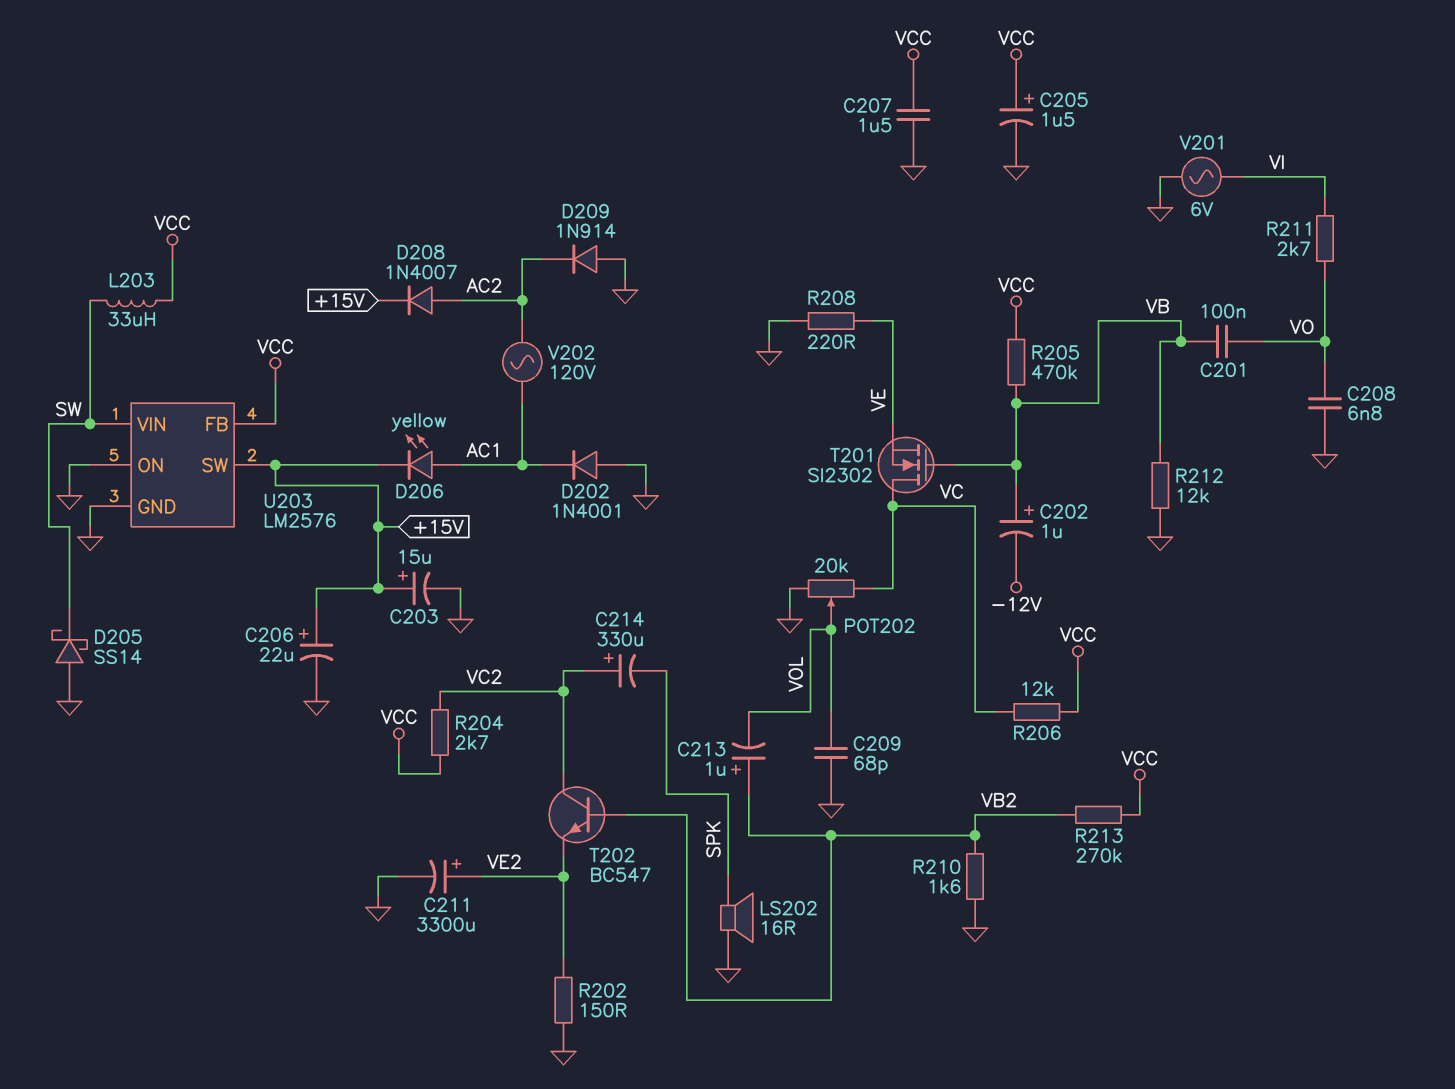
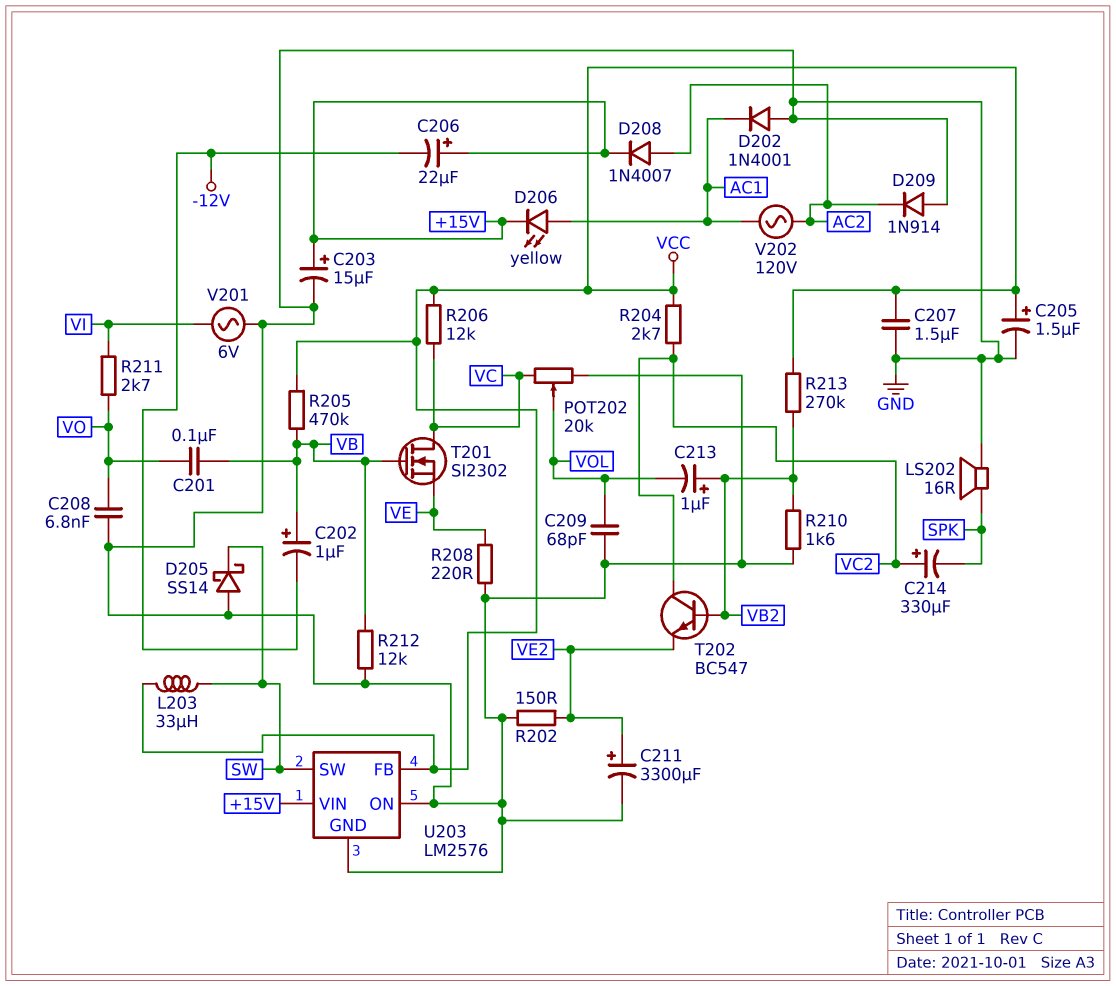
C206: 22uF (plus +15V, minus GND) -> 22uF (plus +15V, minus -12V)
U203 pin SW: +15V -> SW
U203 pin VIN: SW -> +15V

